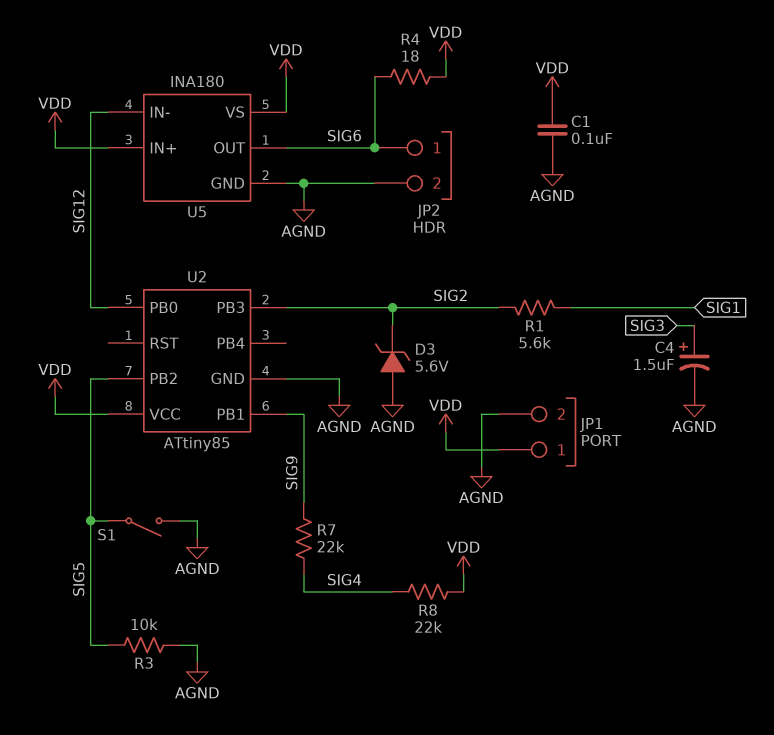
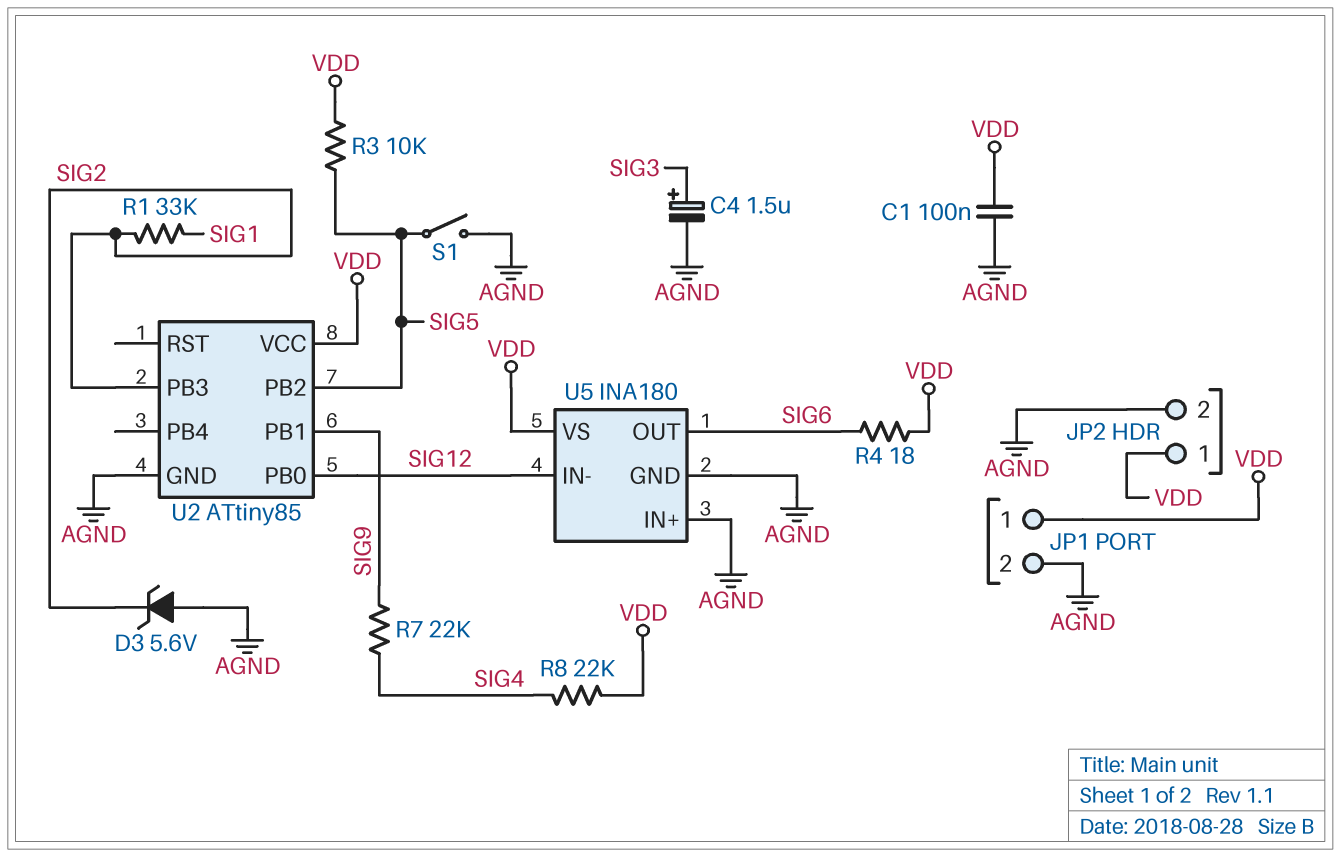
JP2 pin 1: SIG6 -> VDD
R1: 5.6k (SIG1, SIG2) -> 33k (SIG1, SIG2)
R3: 10k (AGND, SIG5) -> 10k (SIG5, VDD)
U5 pin IN+: VDD -> AGND

